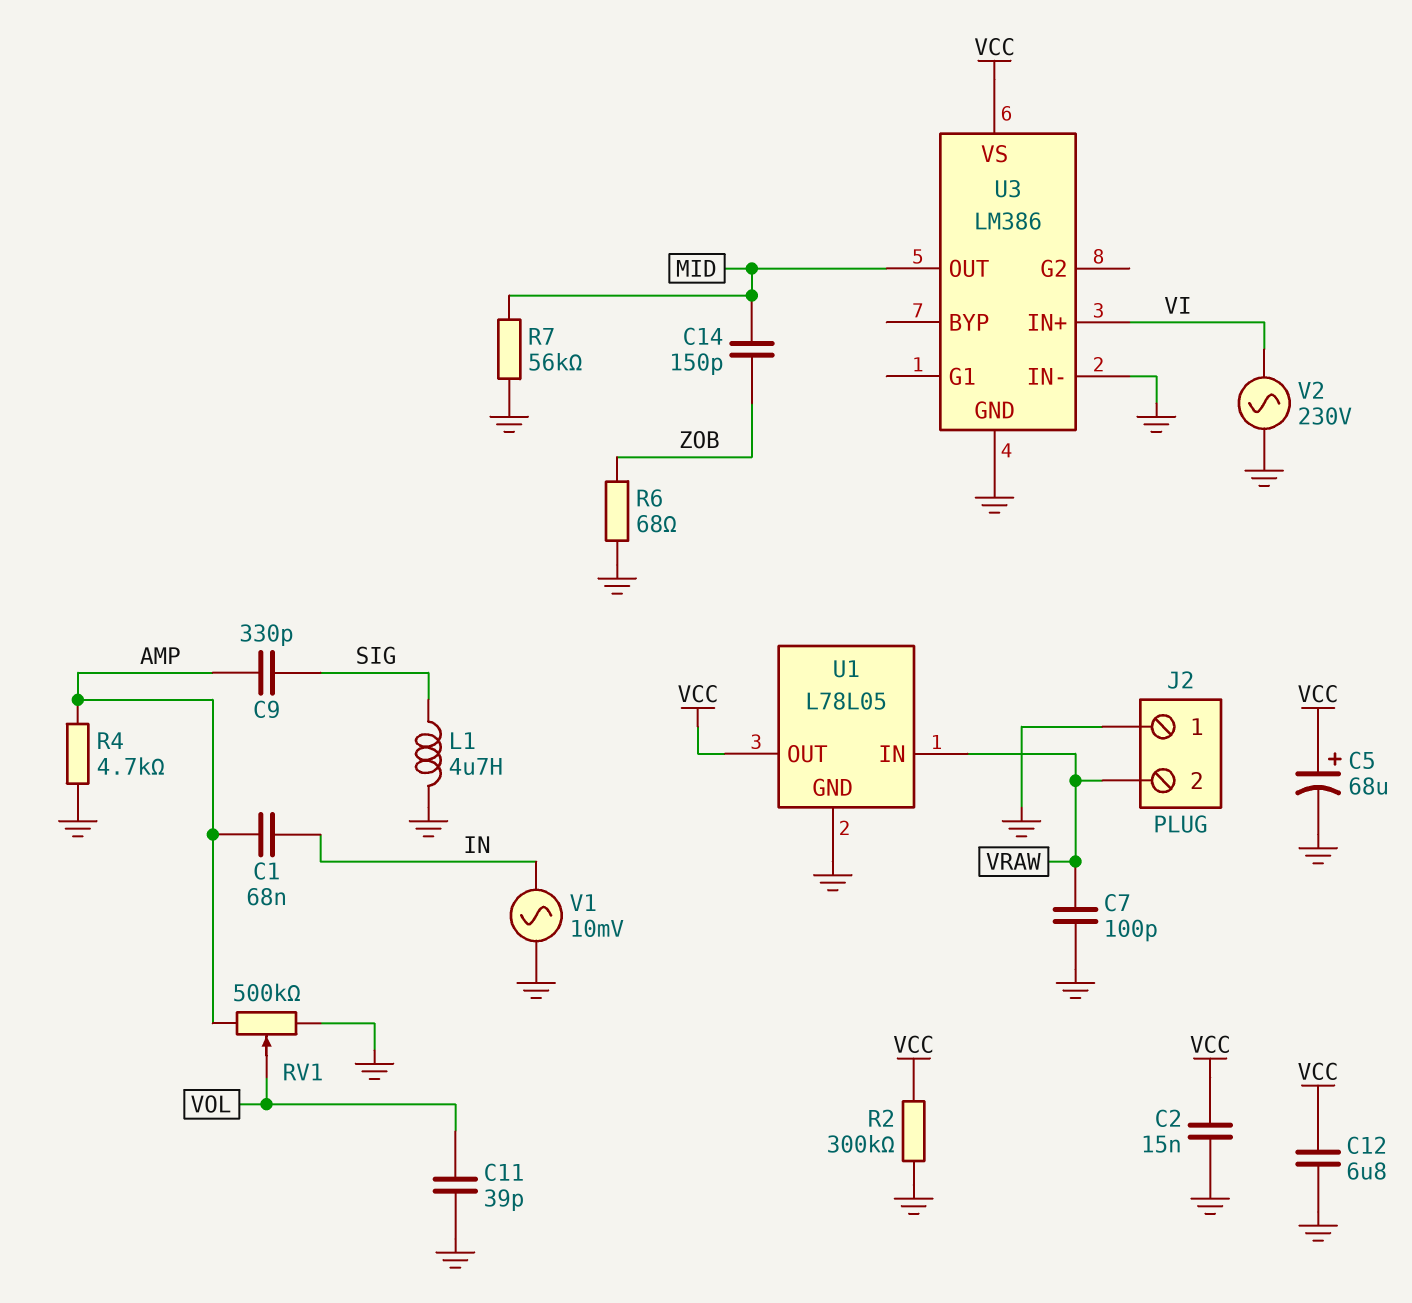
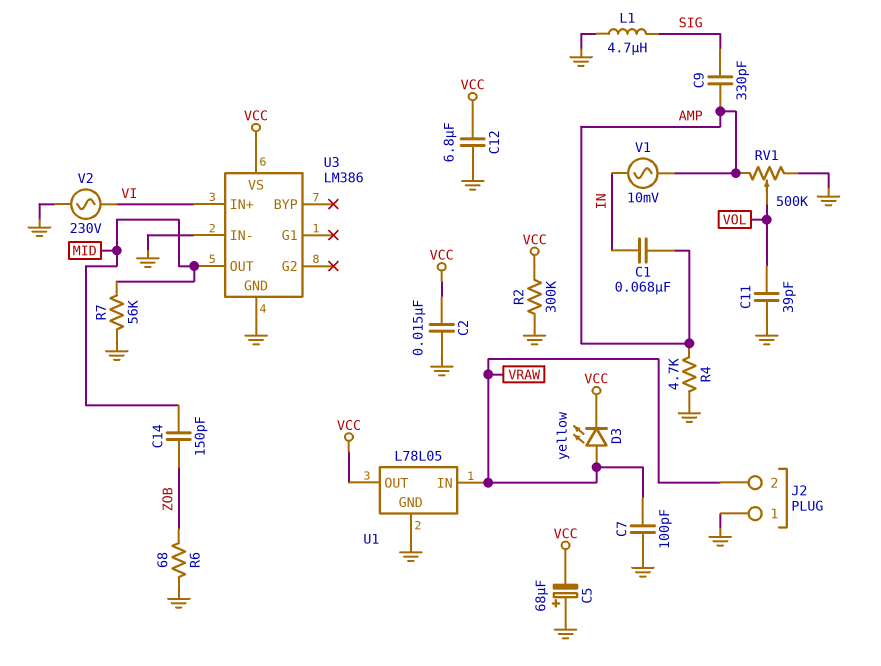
C5: 68uF (plus VCC, minus GND) -> 68uF (plus GND, minus VCC)
D3: none -> LED yellow (A VRAW, K VCC)
V1: AC 10mV (GND, IN) -> AC 10mV (AMP, IN)

